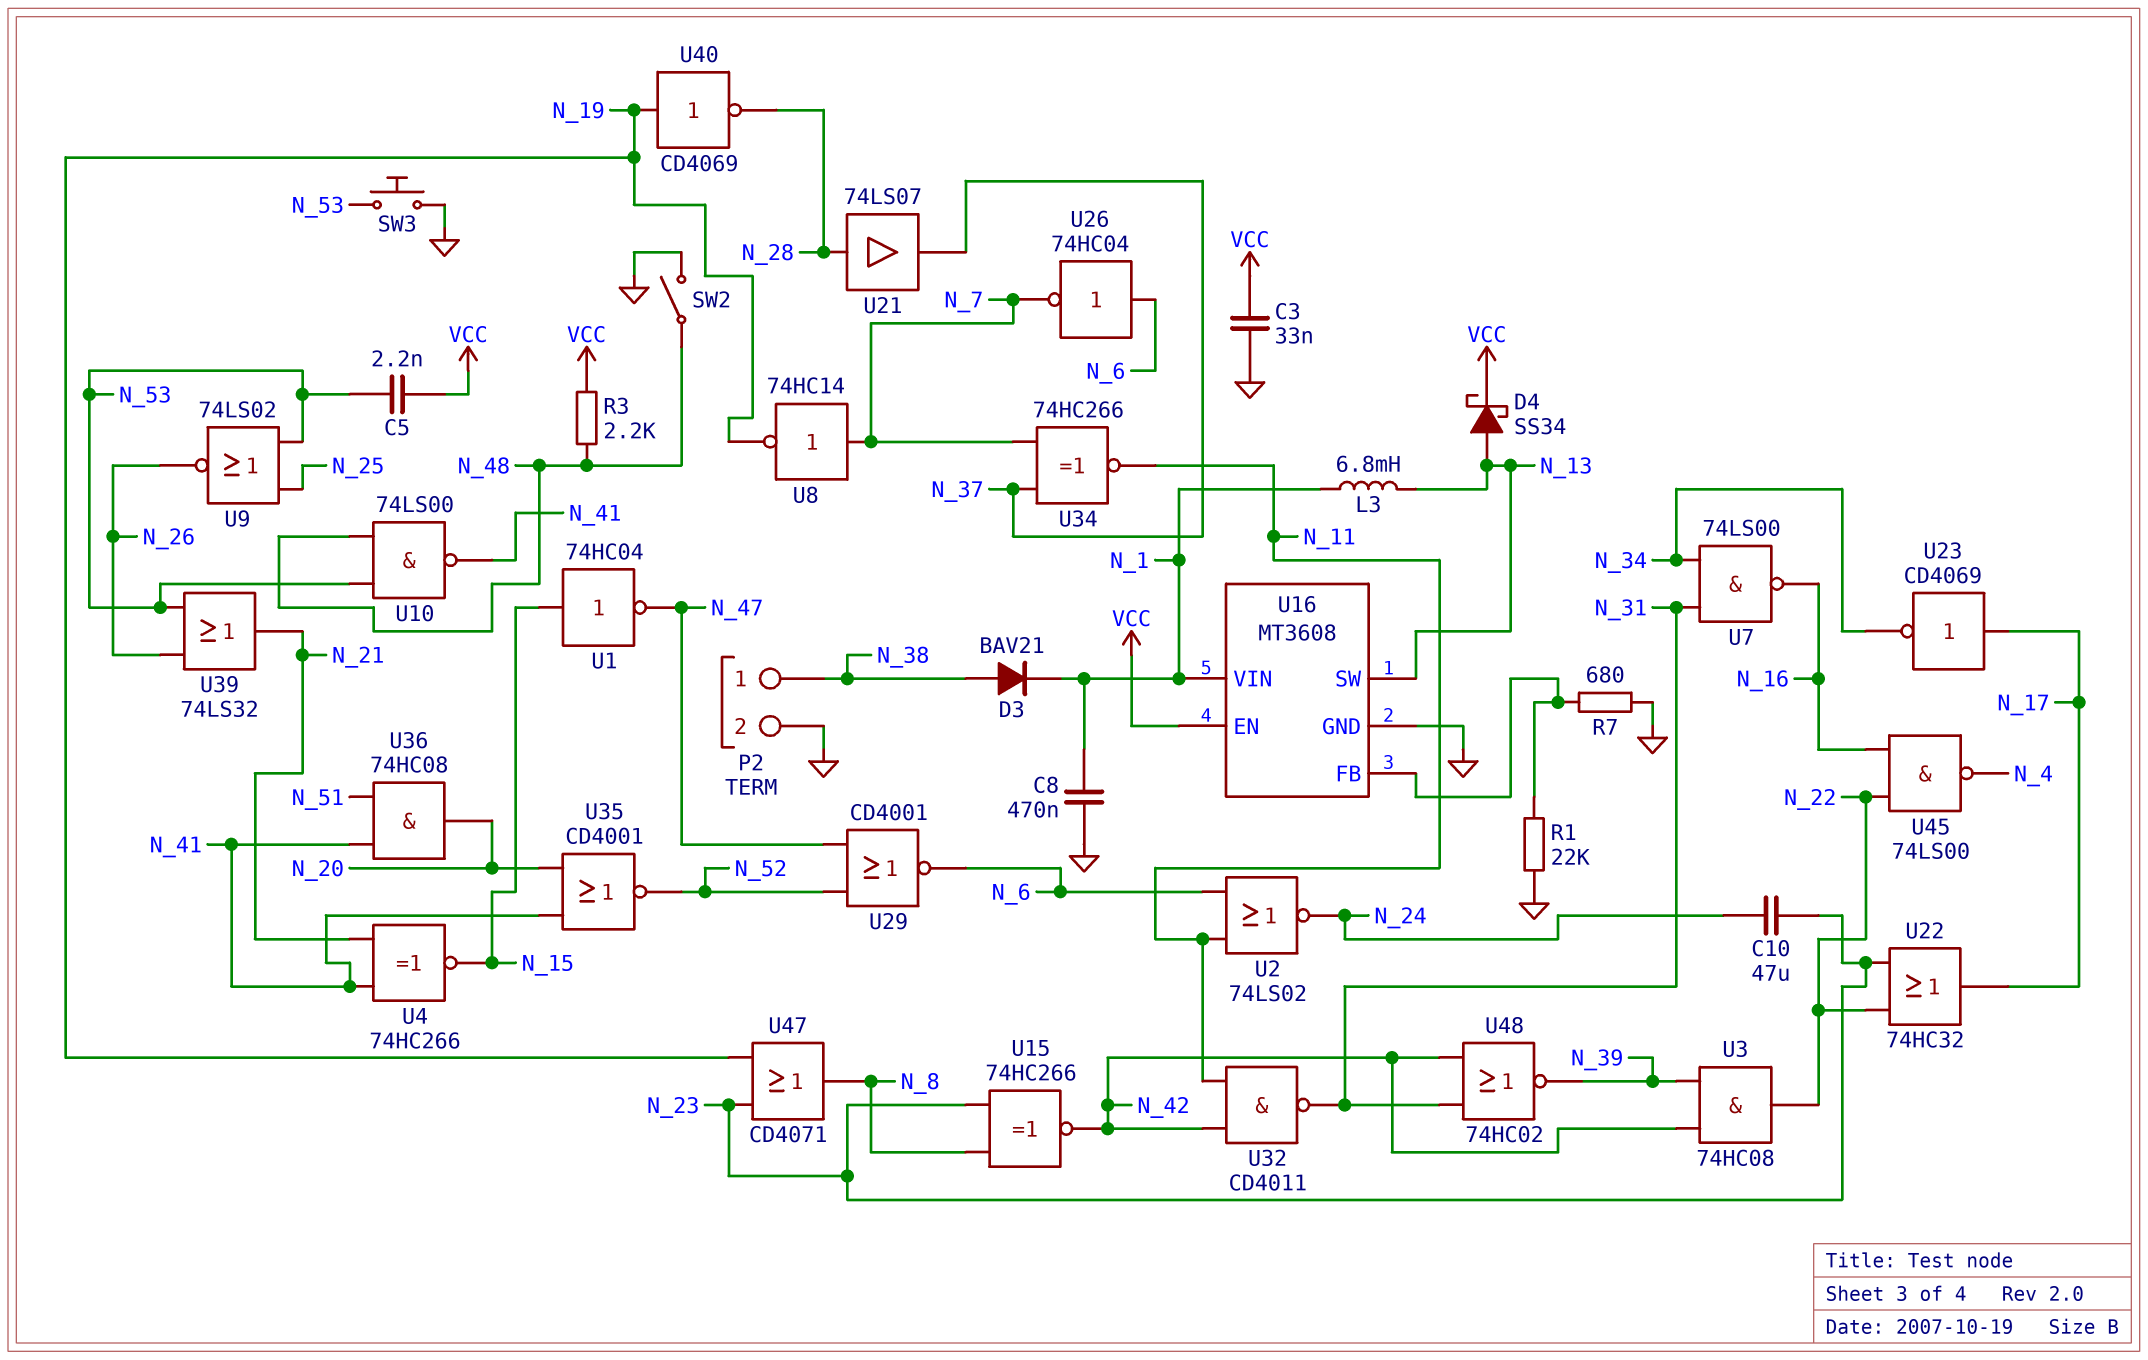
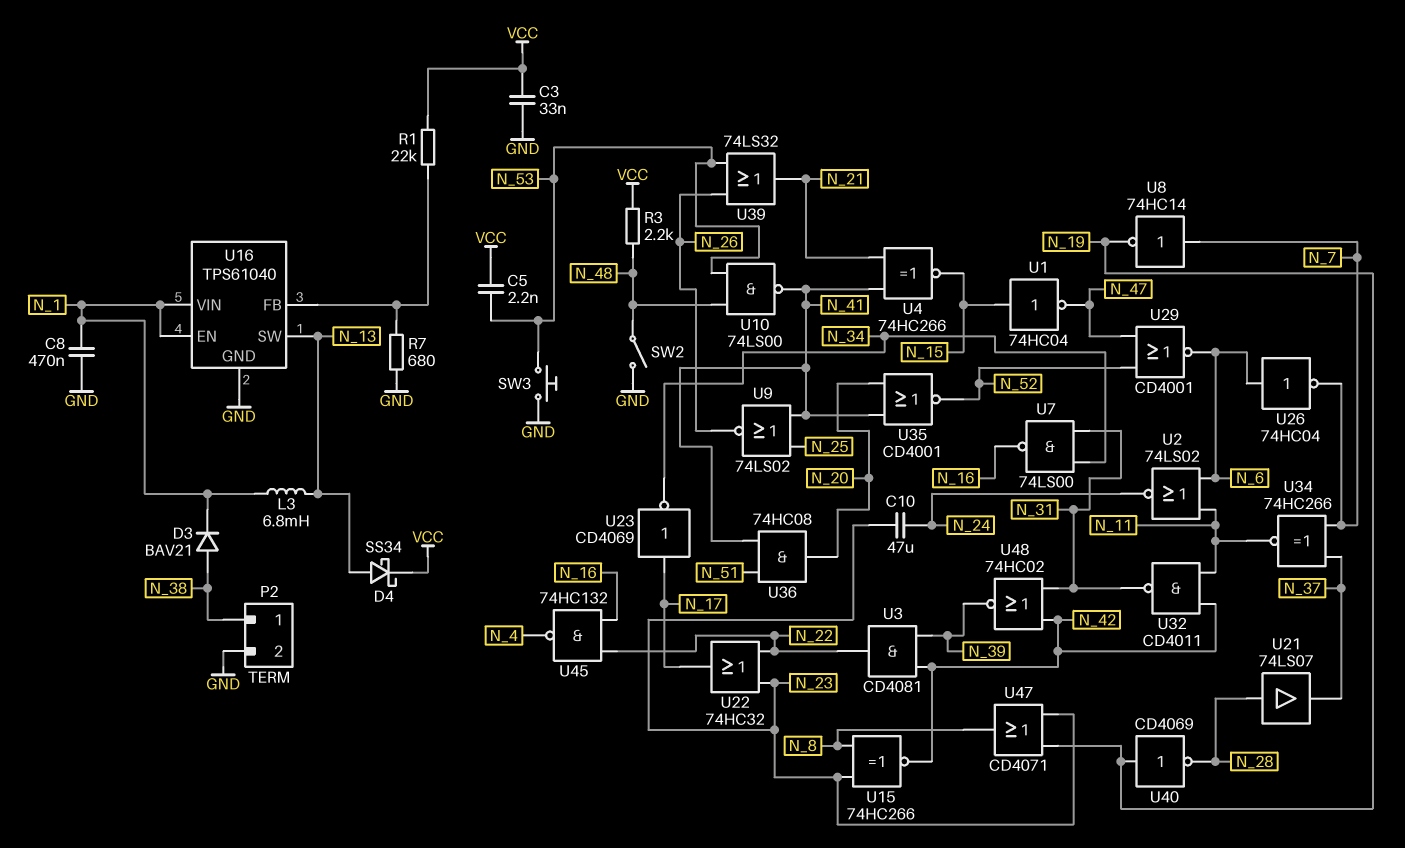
R1: 22k (GND, U16/FB) -> 22k (U16/FB, VCC)
U3: AND 74HC08 (in N_39, in N_42, out N_22) -> AND CD4081 (in N_39, in N_42, out N_22)
U9: NOR 74LS02 (in N_25, in N_53, out N_26) -> NOR 74LS02 (in N_25, in N_41, out N_26)
U16: MT3608 -> TPS61040
U16 pin EN: VCC -> N_1
U45: NAND 74LS00 (in N_16, in N_22, out N_4) -> NAND 74HC132 (in N_16, in N_22, out N_4)

